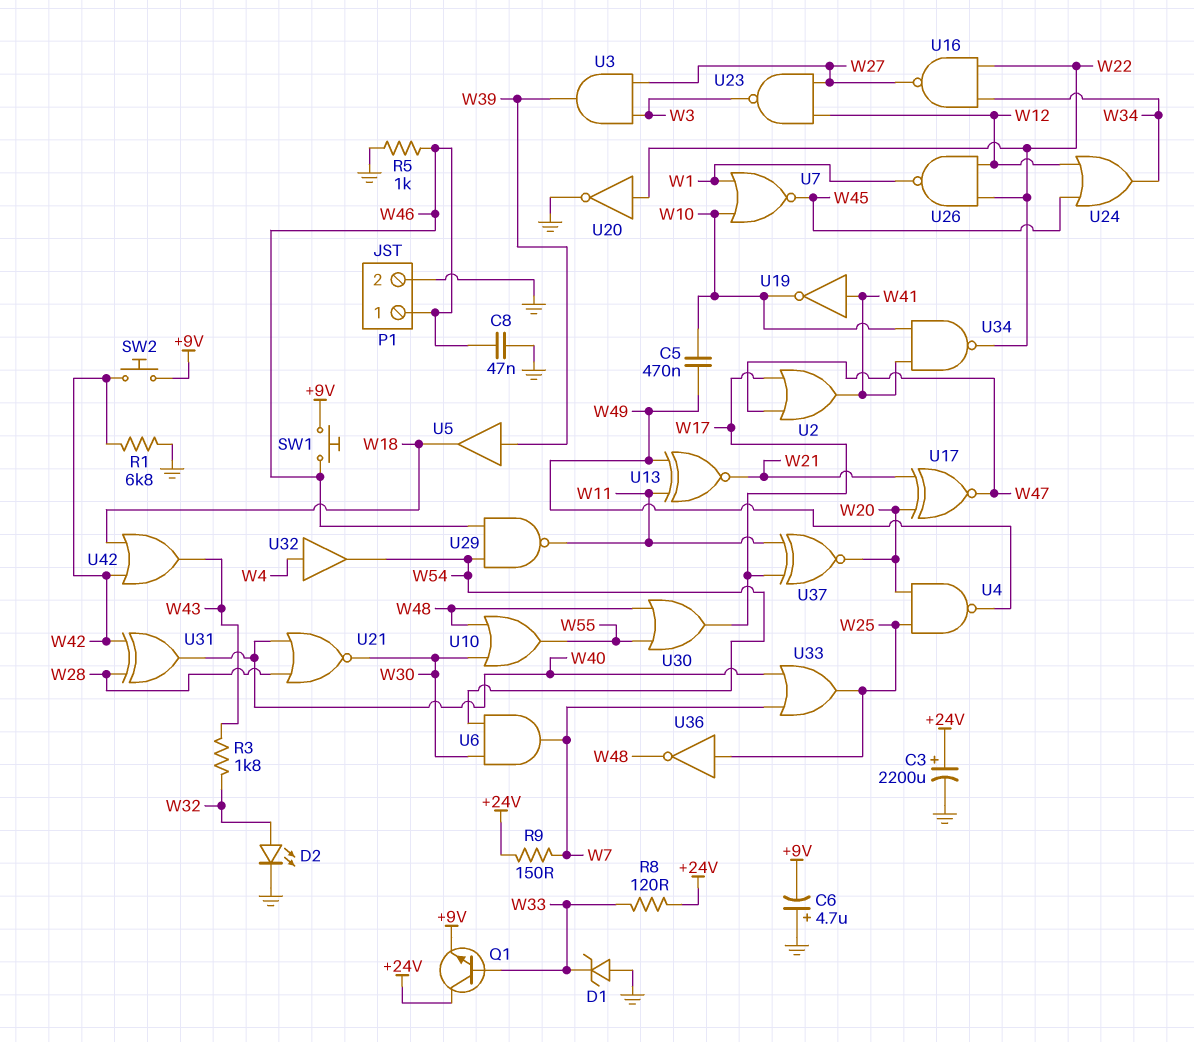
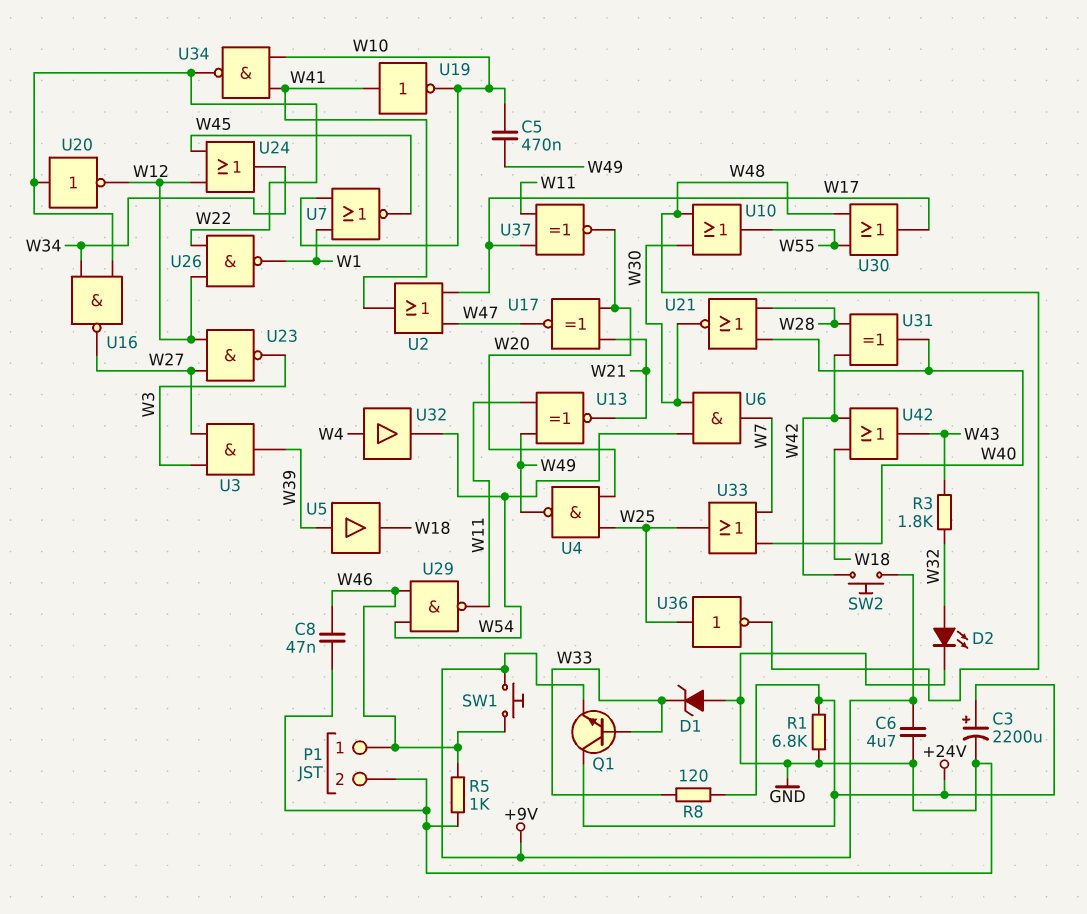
C6: 4.7uF (plus GND, minus +9V) -> 4.7uF (+9V, GND)
R1: 6.8k (GND, W42) -> 6.8k (+24V, GND)
R9: 150 (+24V, W7) -> none
U20: NOT (in W22, out GND) -> NOT (in W22, out W12)

